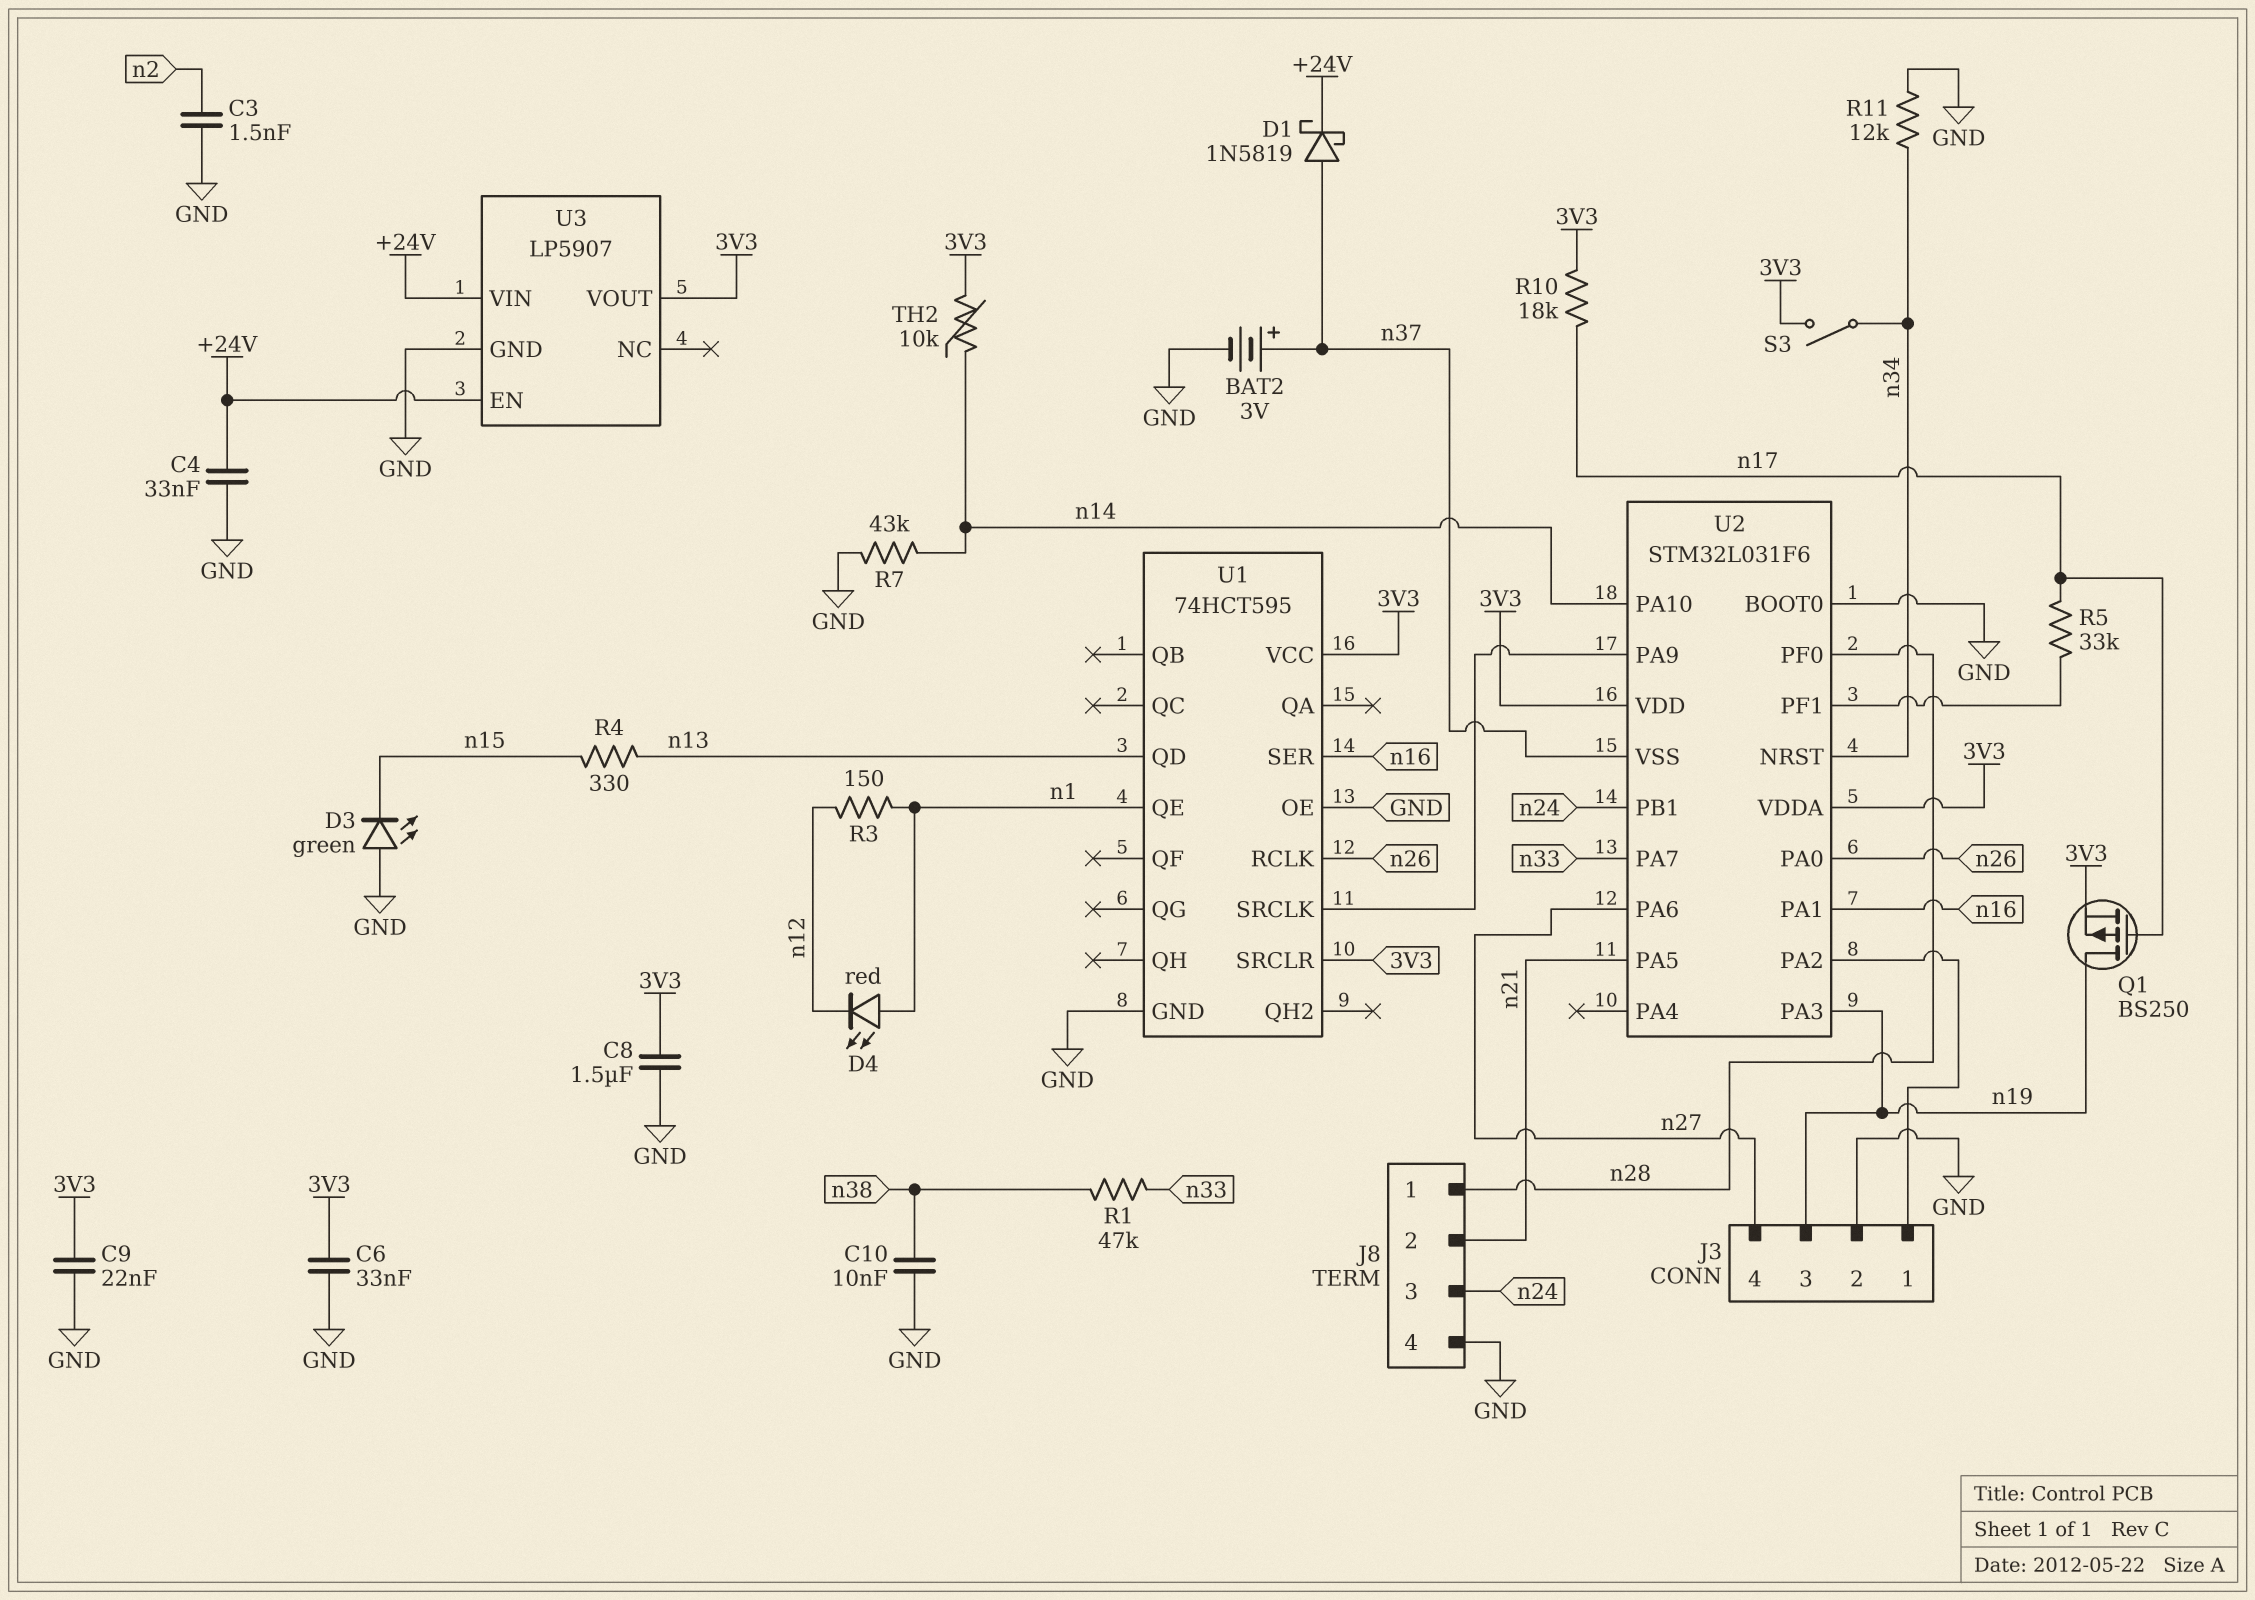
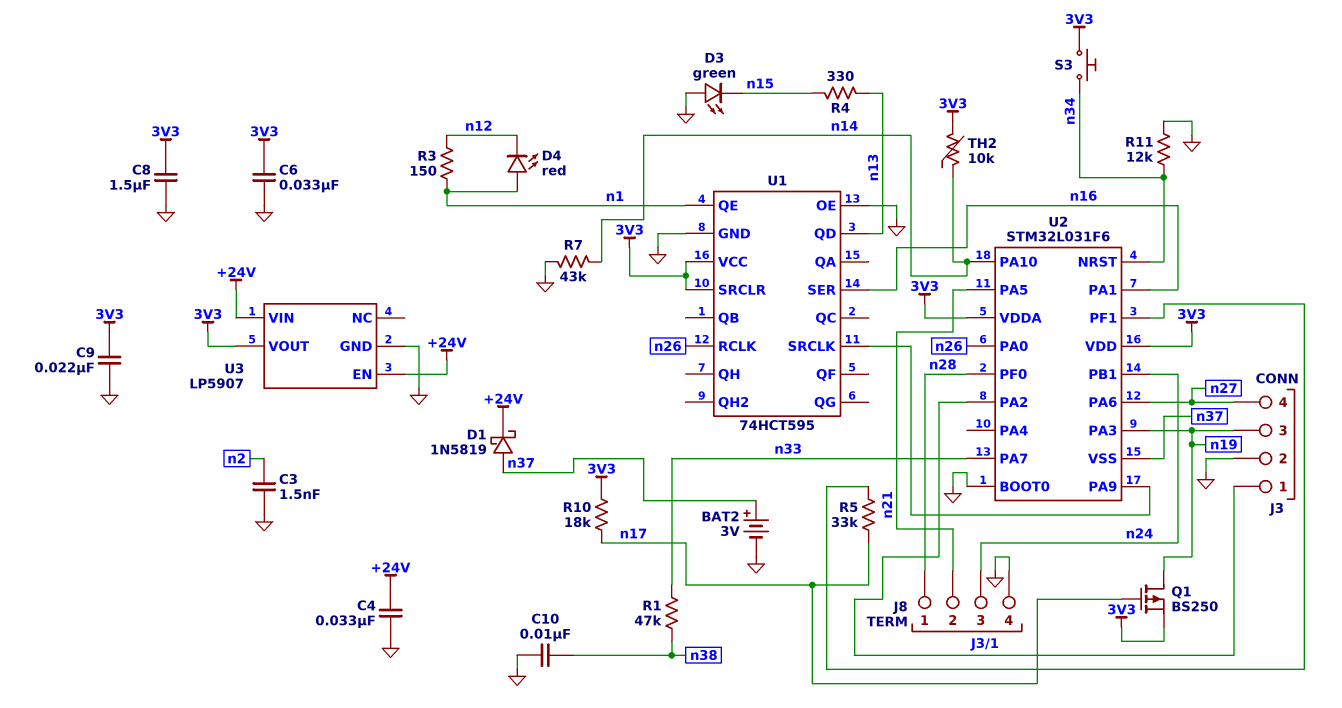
S3: switch (3V3, n34) -> button (3V3, n34)

